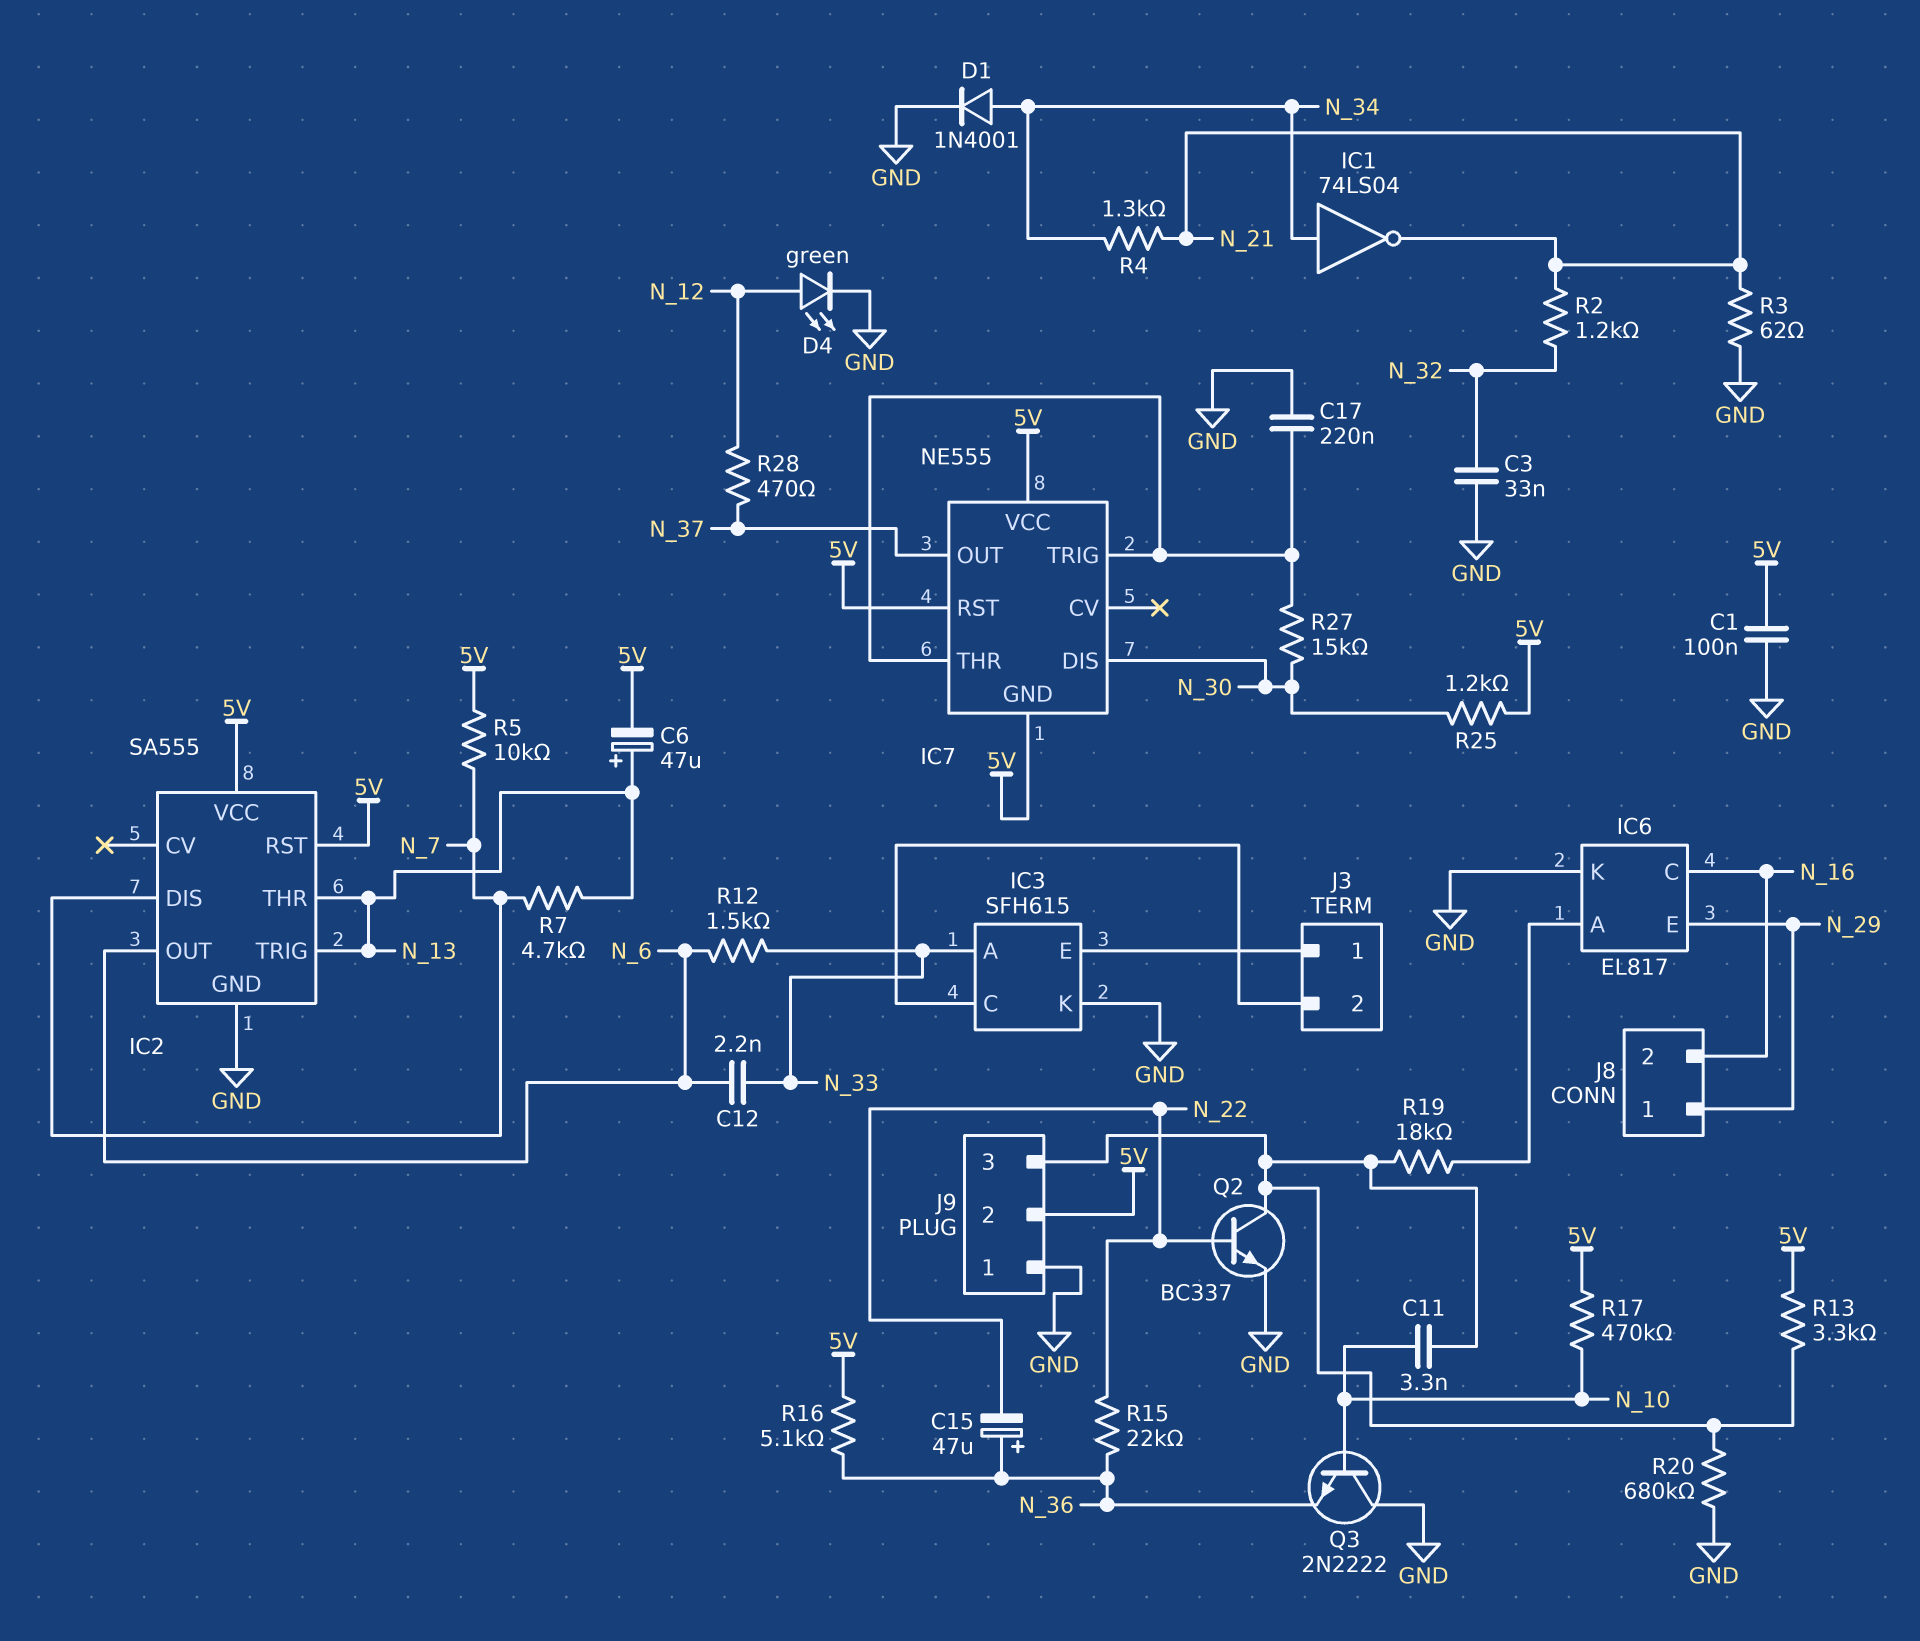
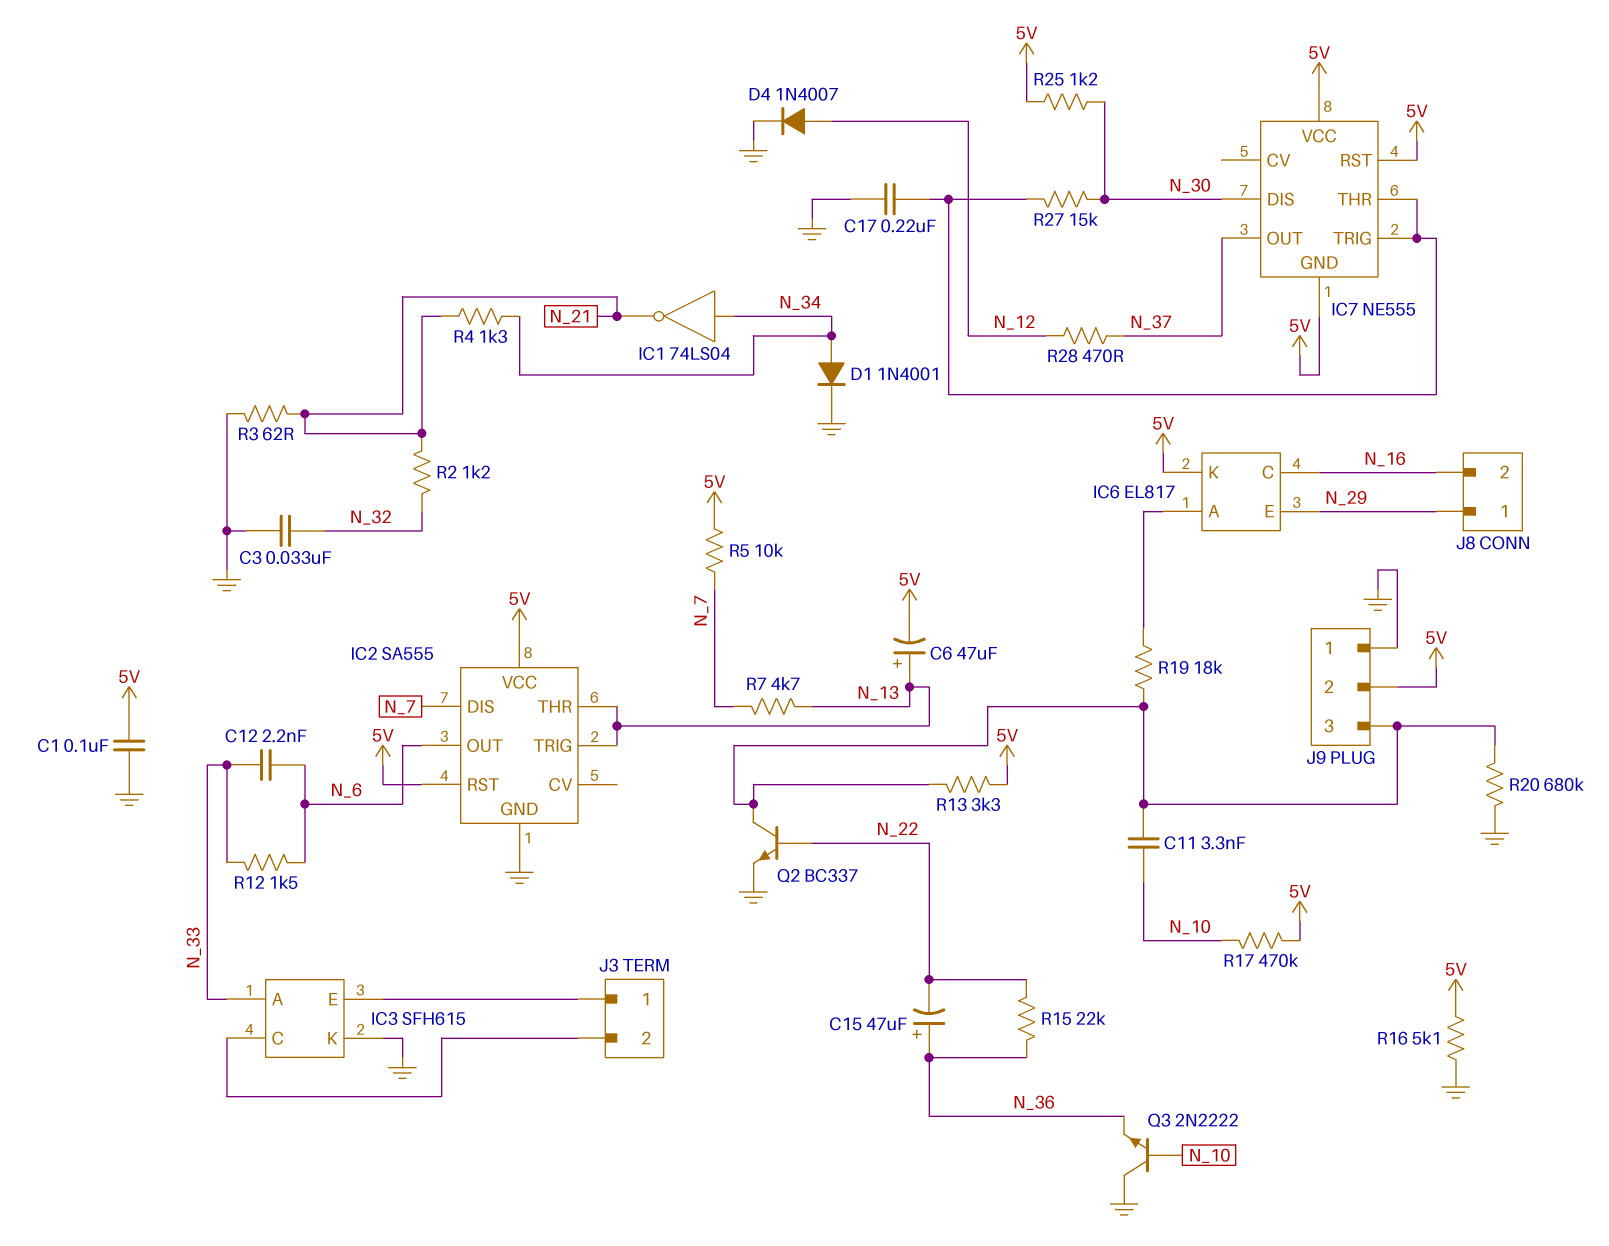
D4: LED green (A N_12, K GND) -> diode 1N4007 (A N_12, K GND)
IC6 pin K: GND -> 5V
R16: 5.1k (5V, N_36) -> 5.1k (5V, GND)

